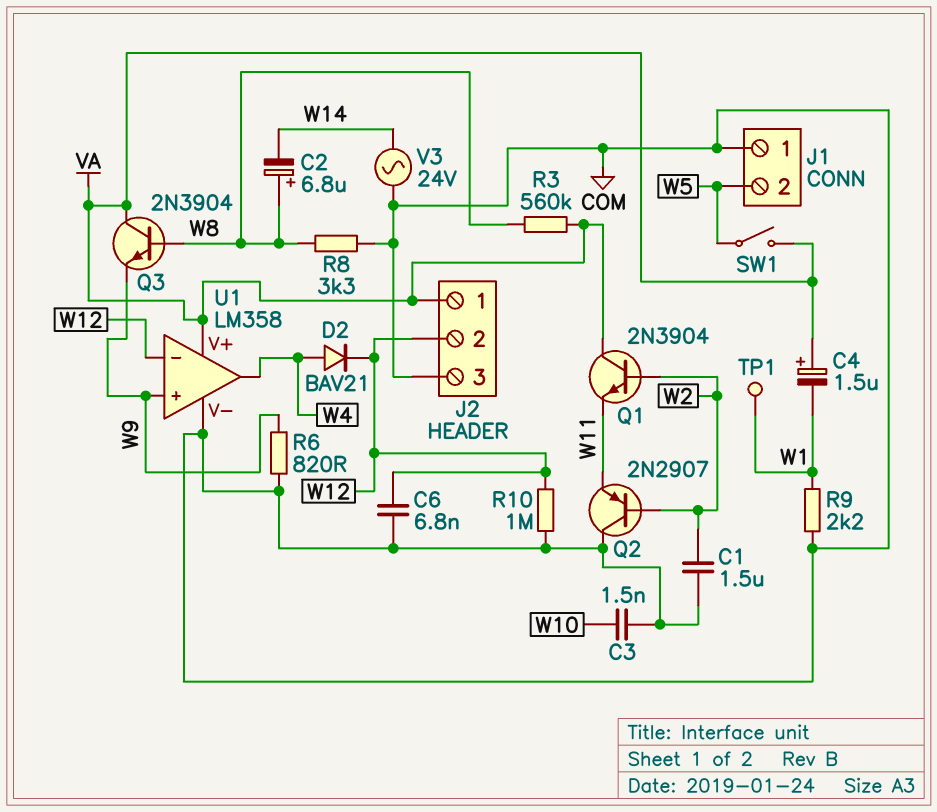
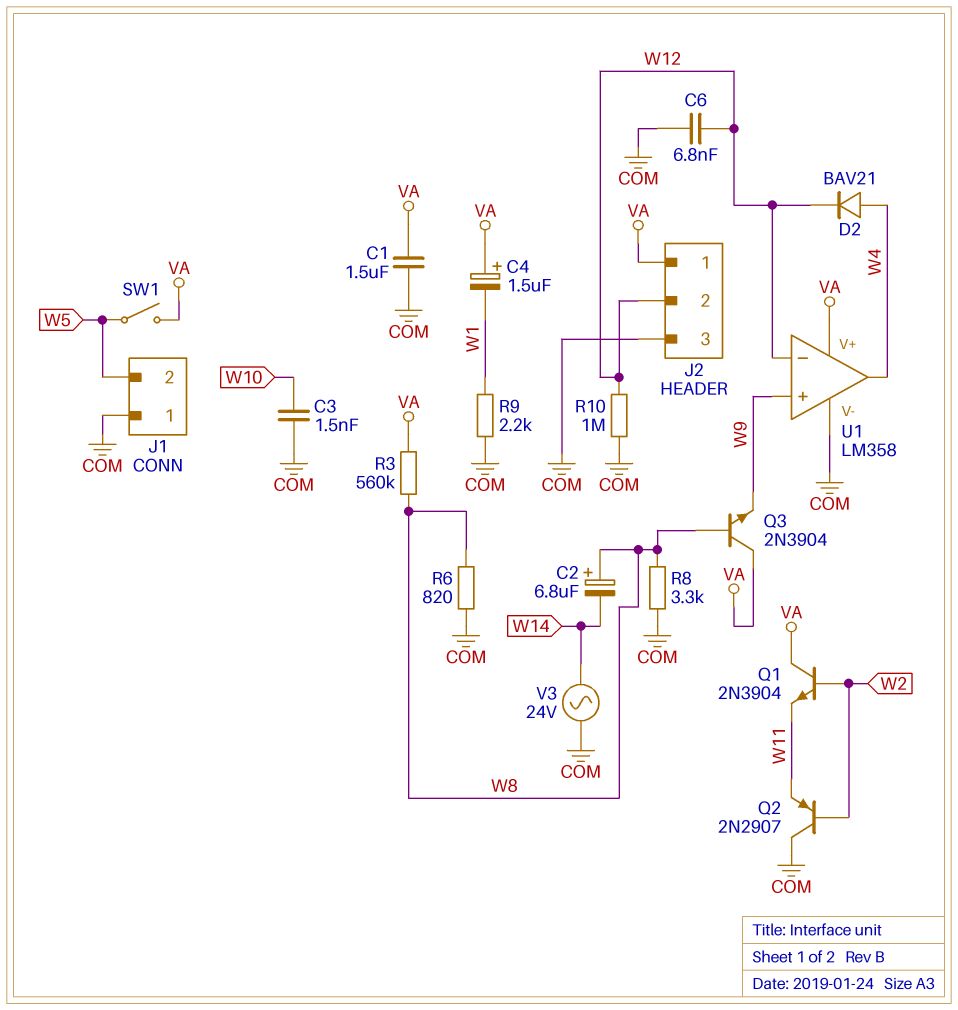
C1: 1.5uF (COM, W2) -> 1.5uF (COM, VA)
R6: 820 (COM, W9) -> 820 (COM, W8)
TP1: test point (W1) -> none

